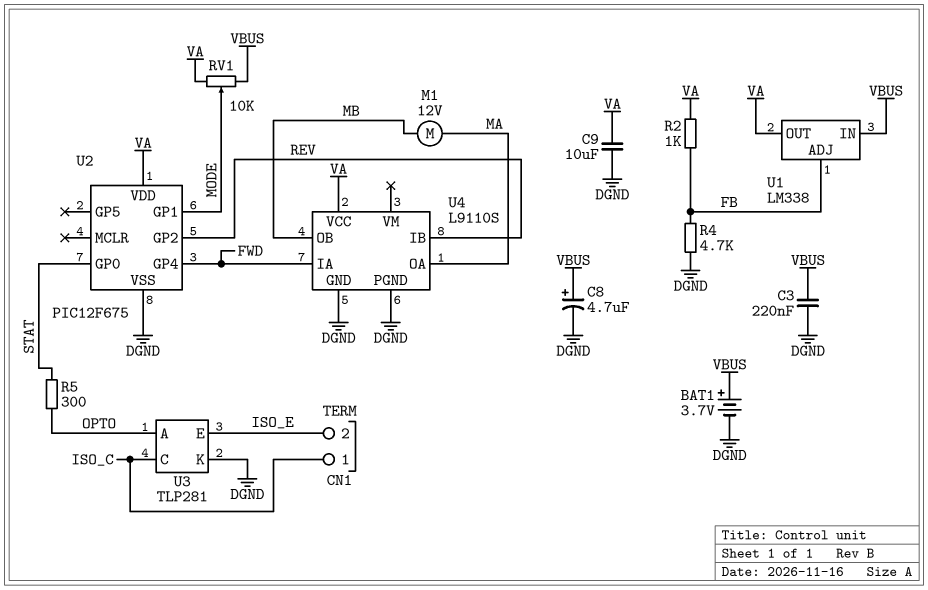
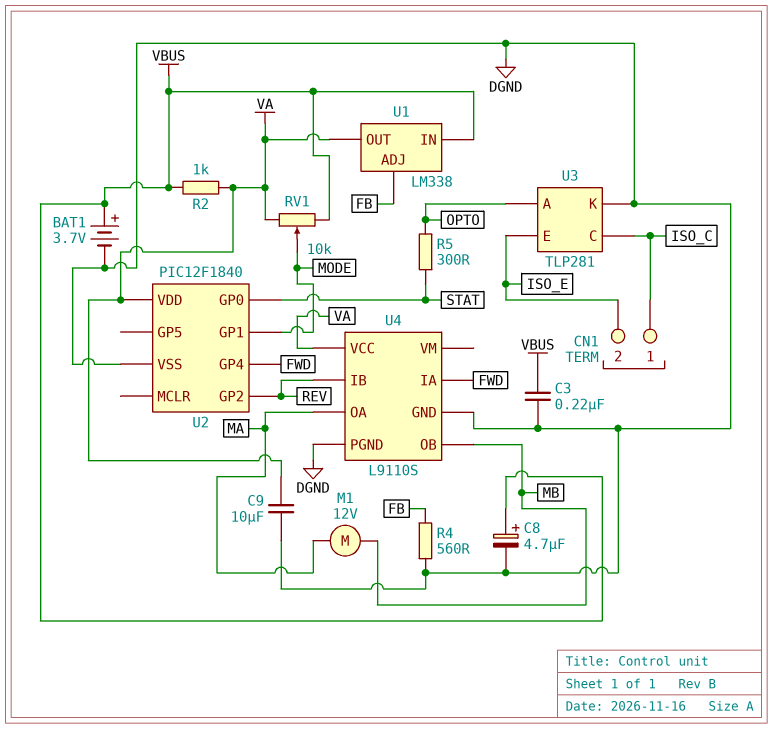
R2: 1k (FB, VA) -> 1k (VA, VBUS)
R4: 4.7k (DGND, FB) -> 560 (DGND, FB)
U2: PIC12F675 -> PIC12F1840

